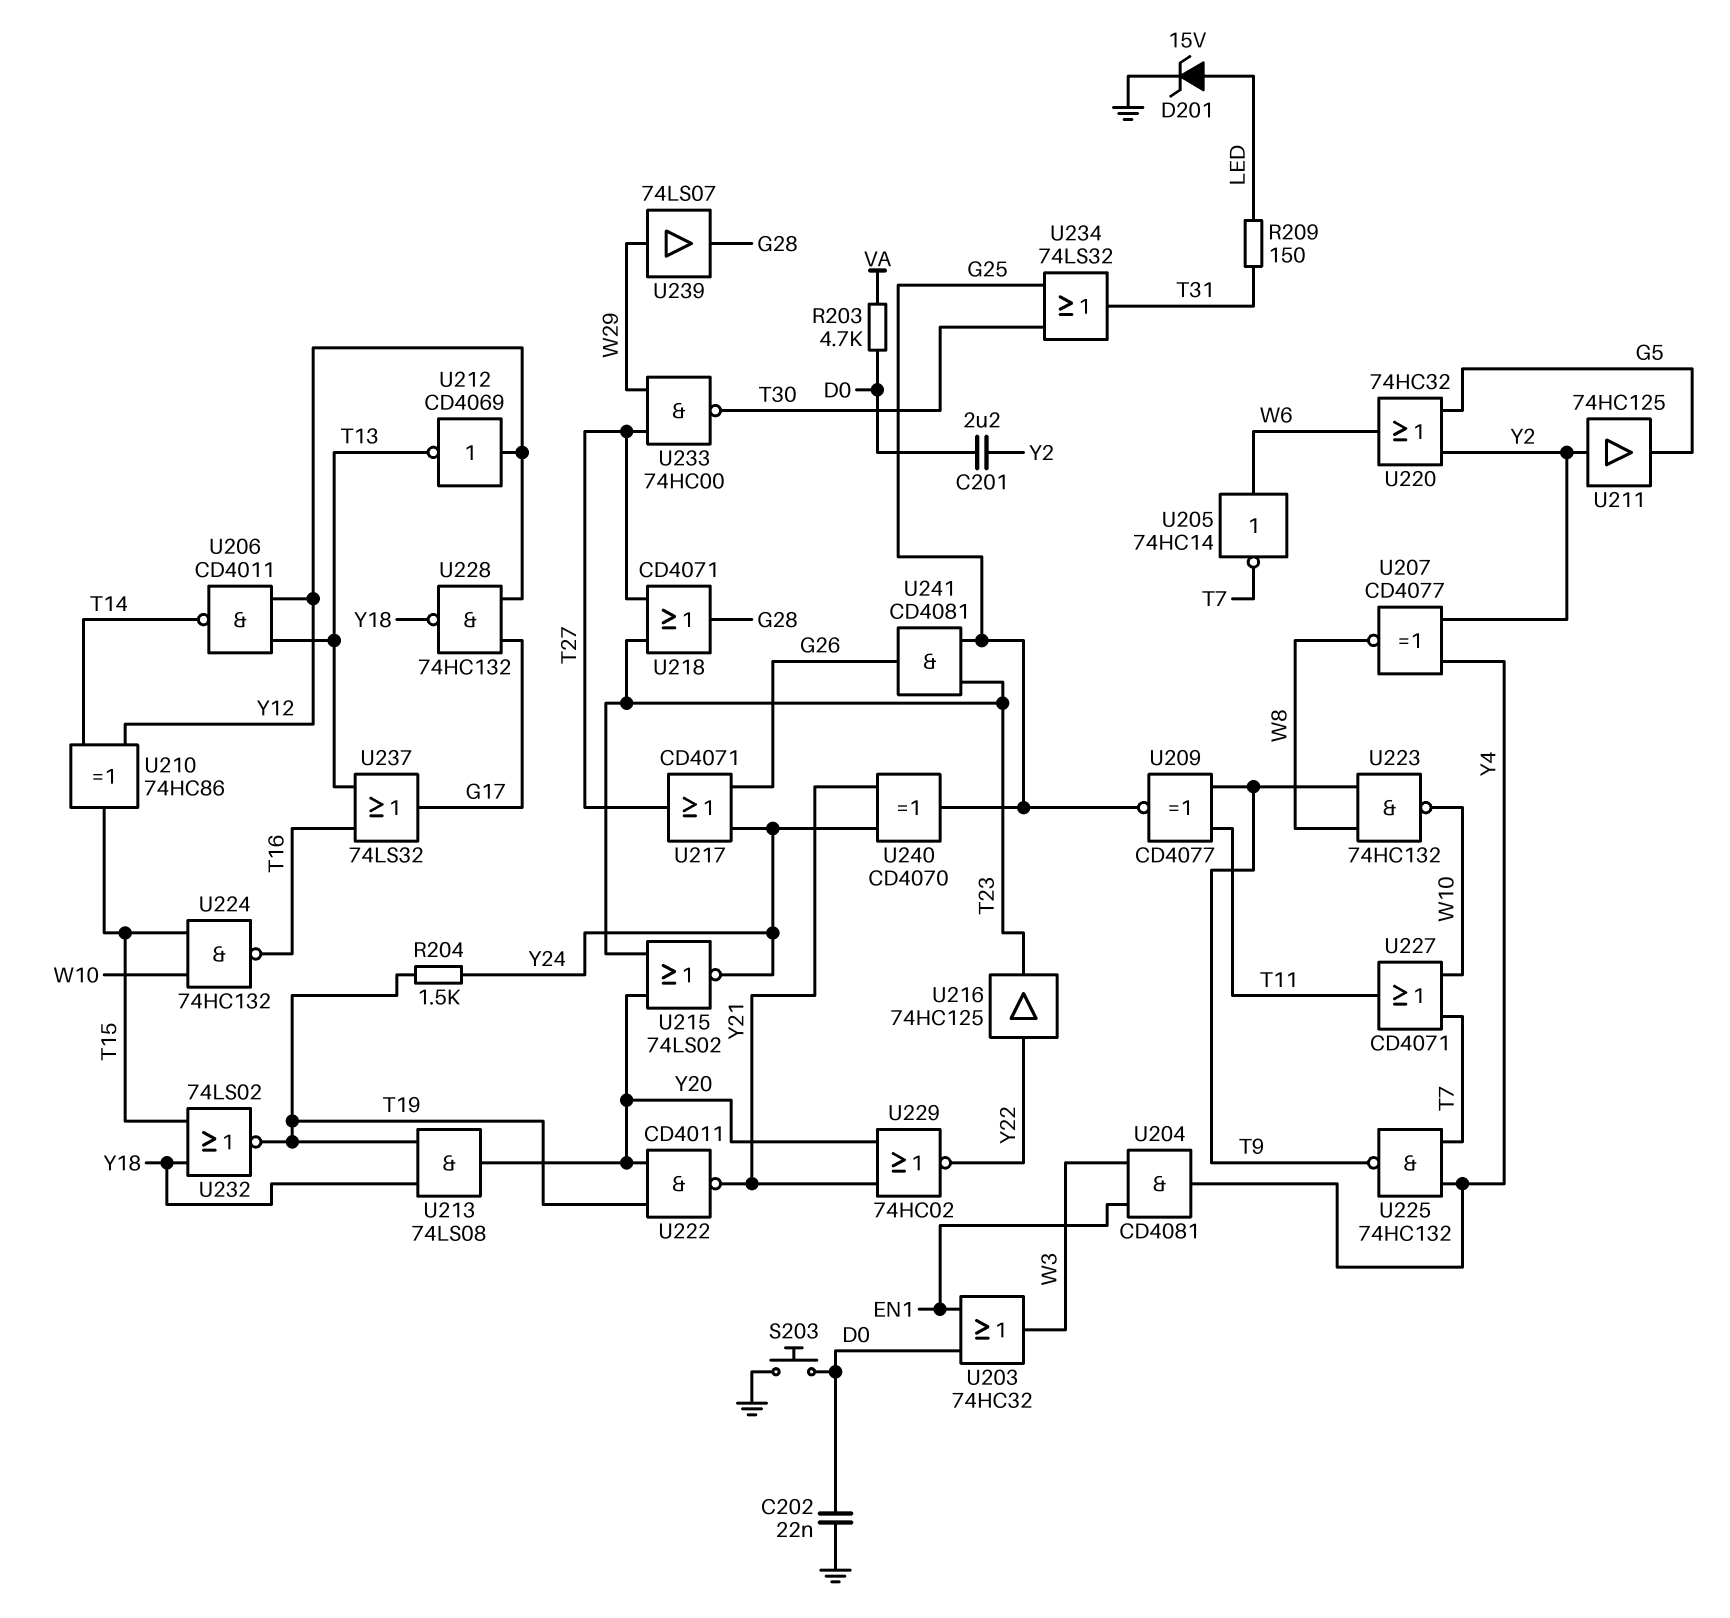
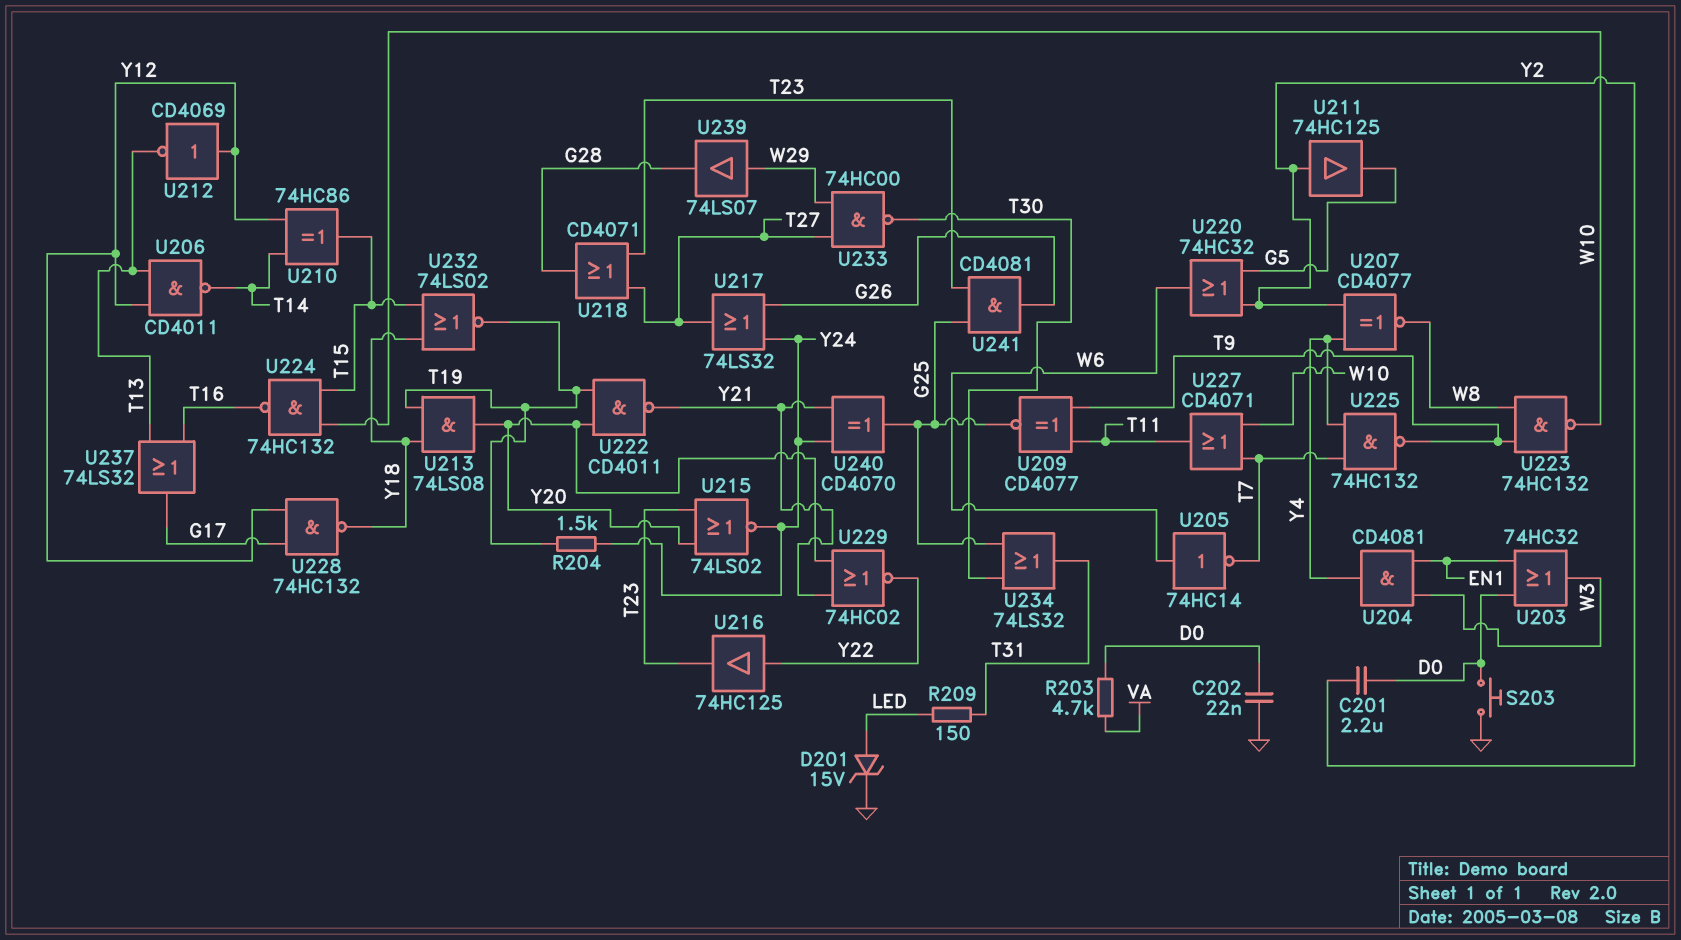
U217: OR CD4071 (in G26, in Y24, out T27) -> OR 74LS32 (in G26, in Y24, out T27)

